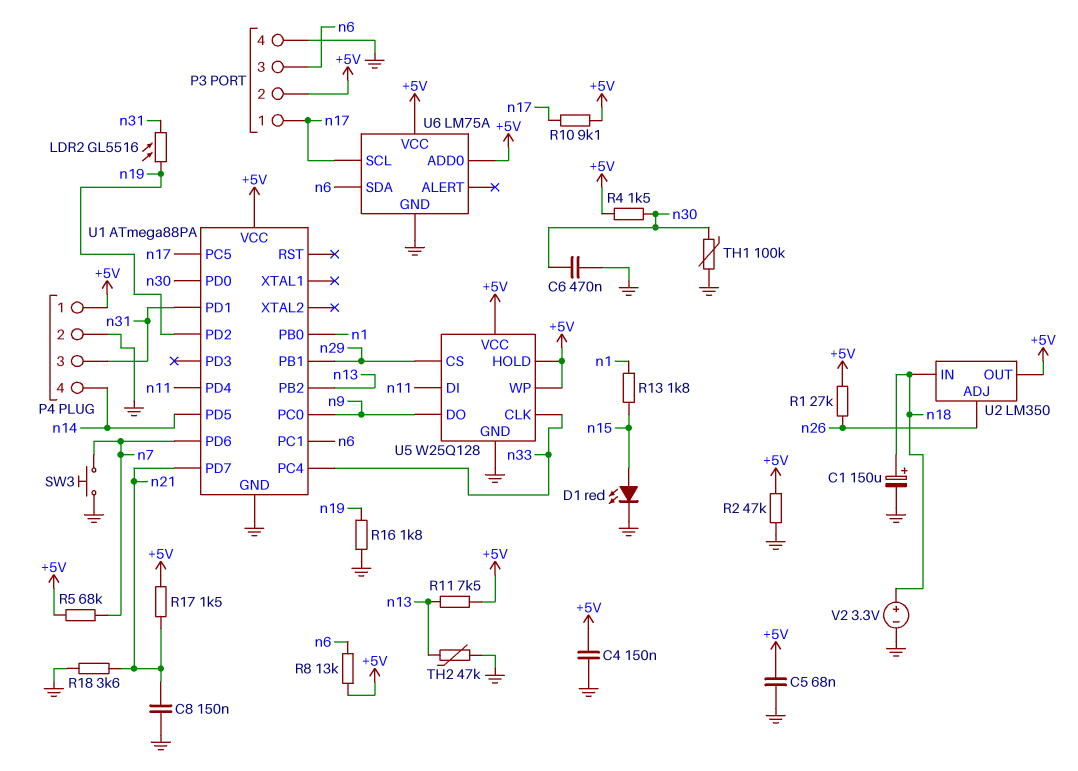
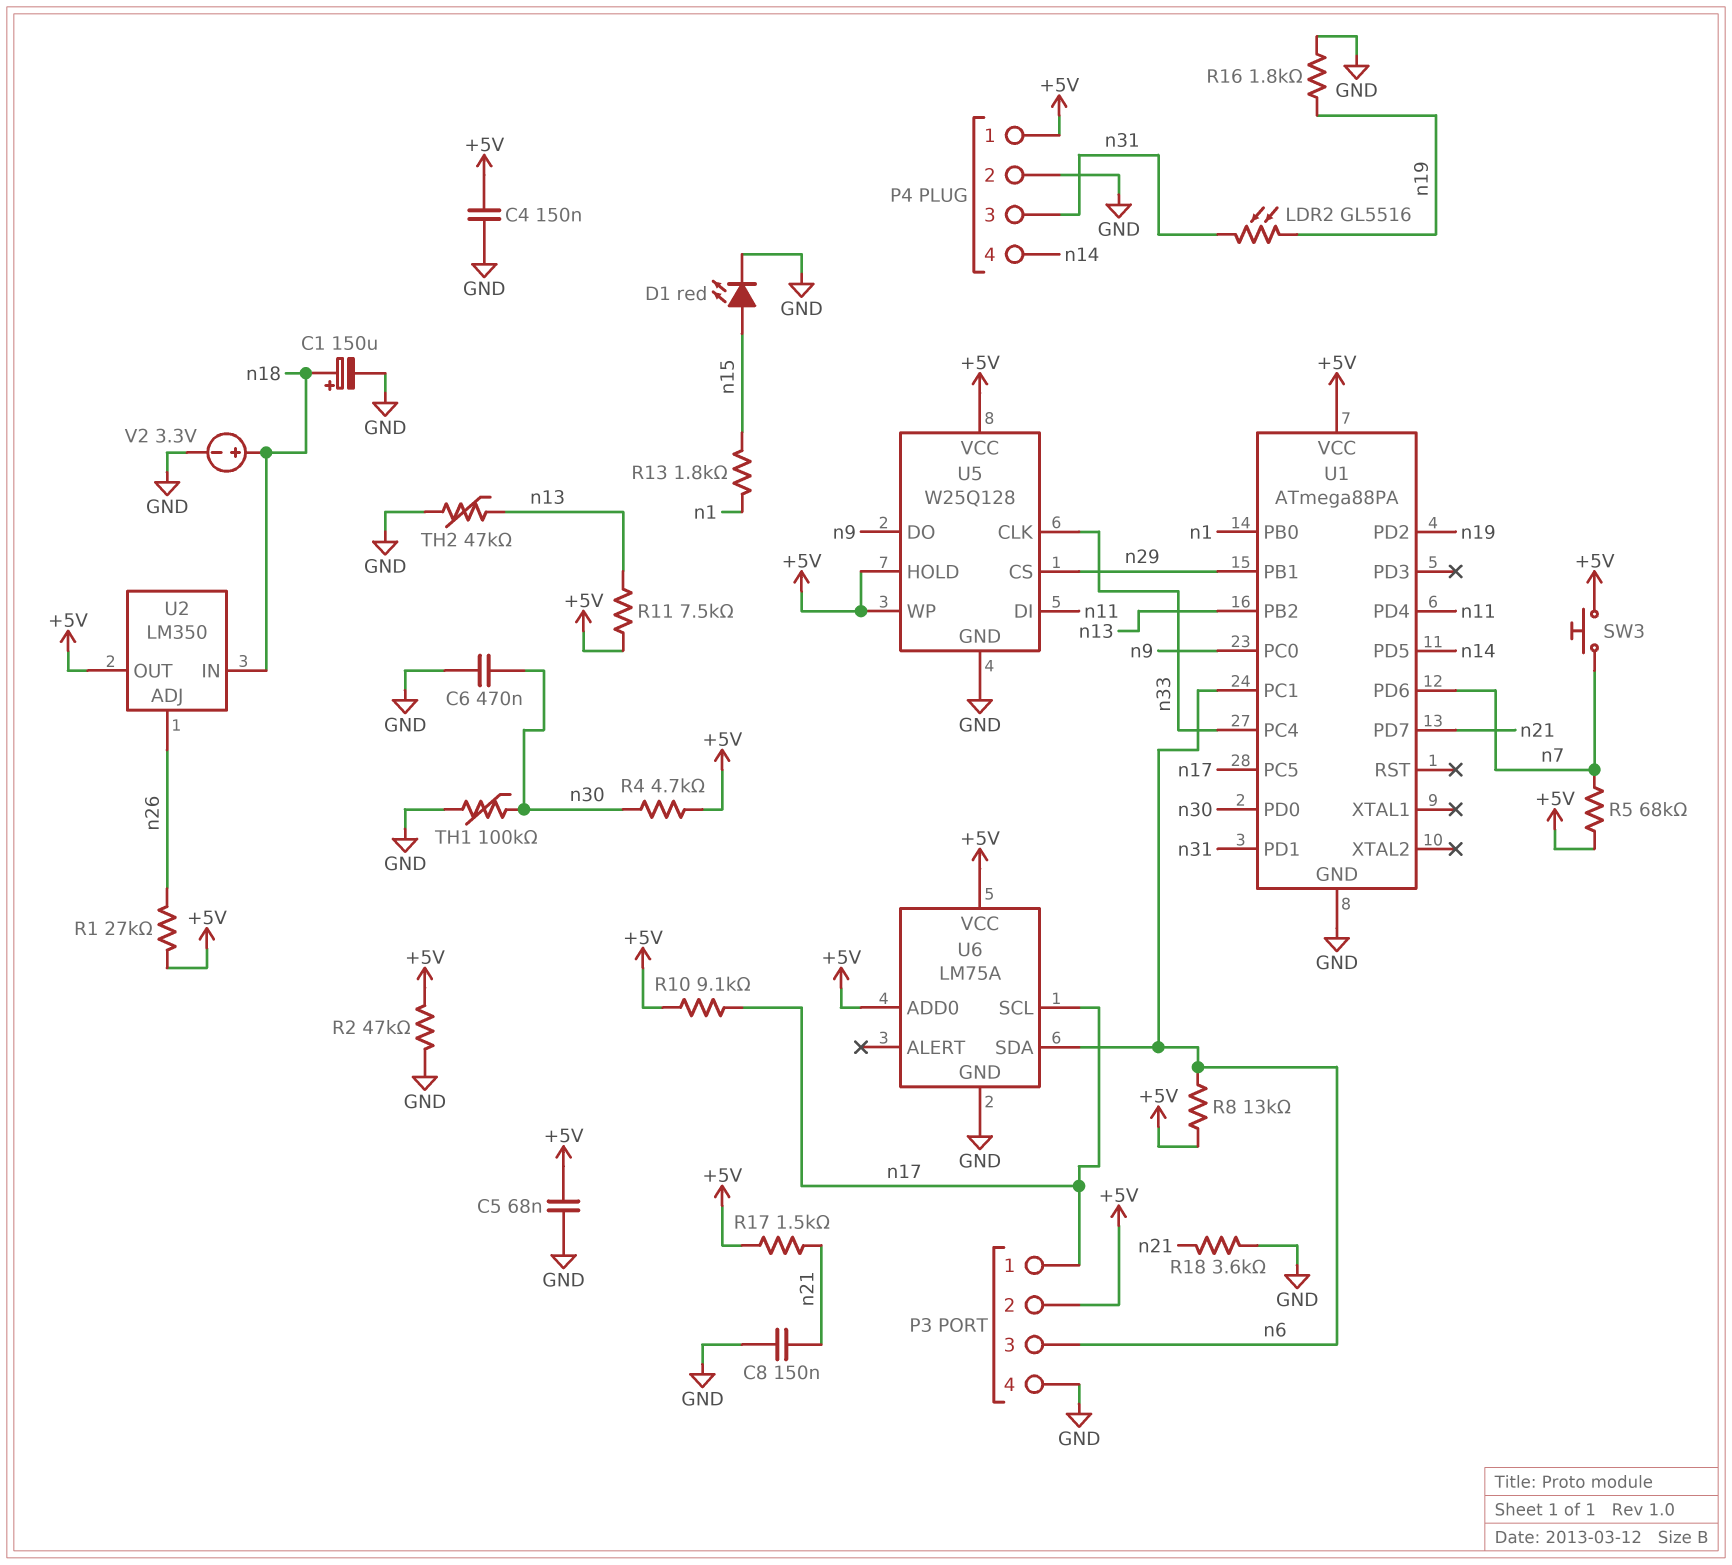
R4: 1.5k (+5V, n30) -> 4.7k (+5V, n30)
SW3: button (GND, n7) -> button (+5V, n7)

